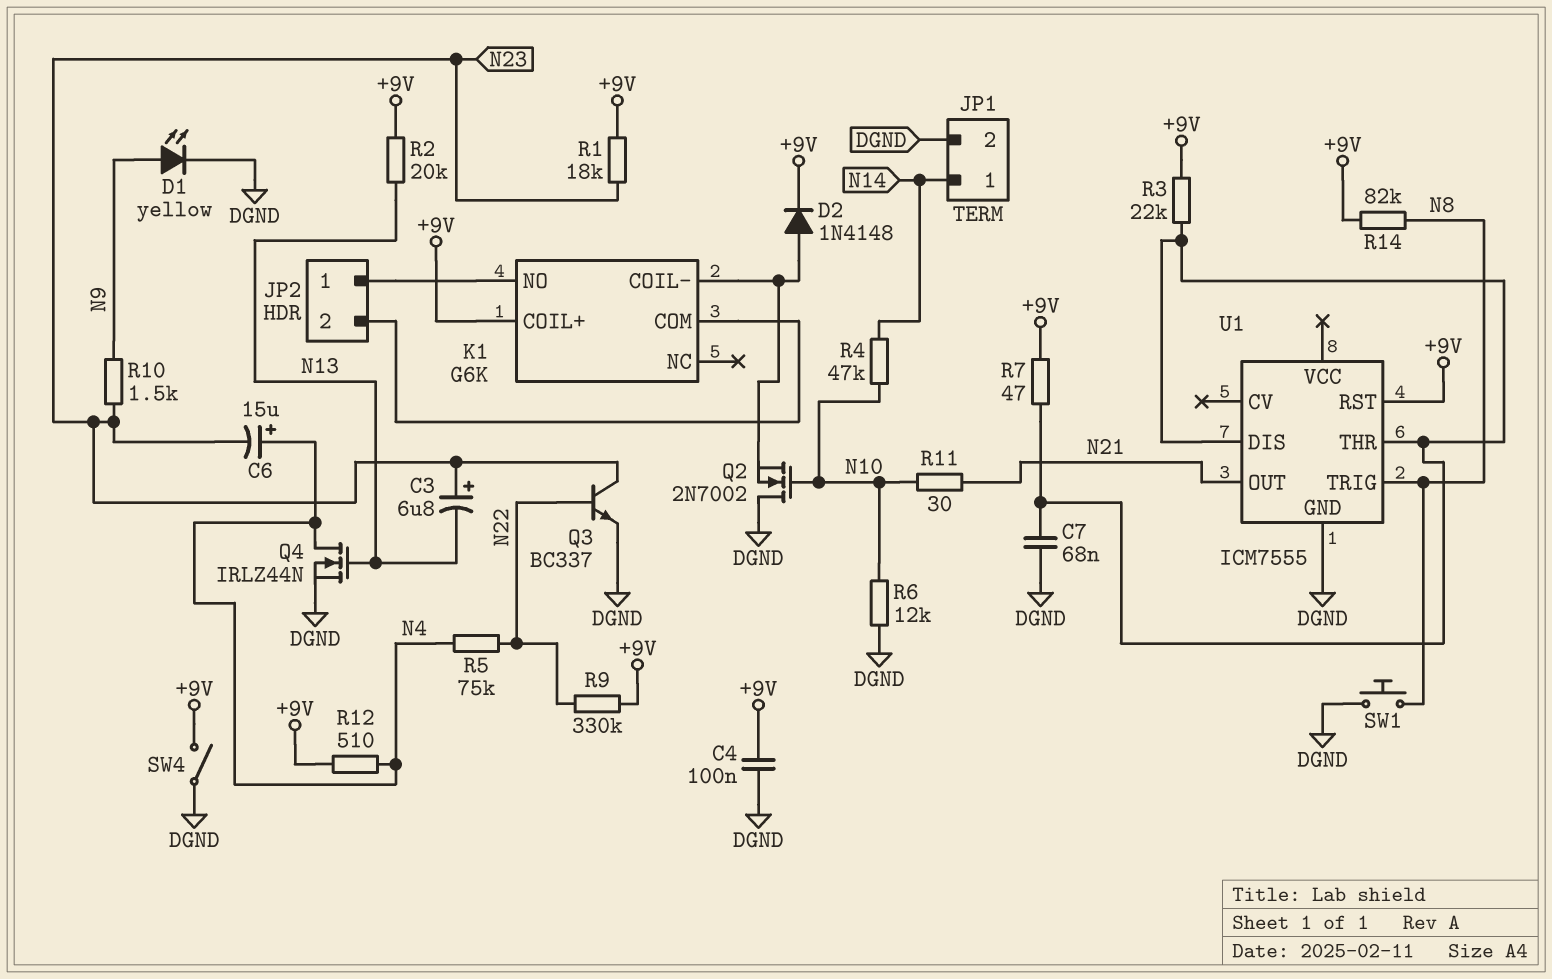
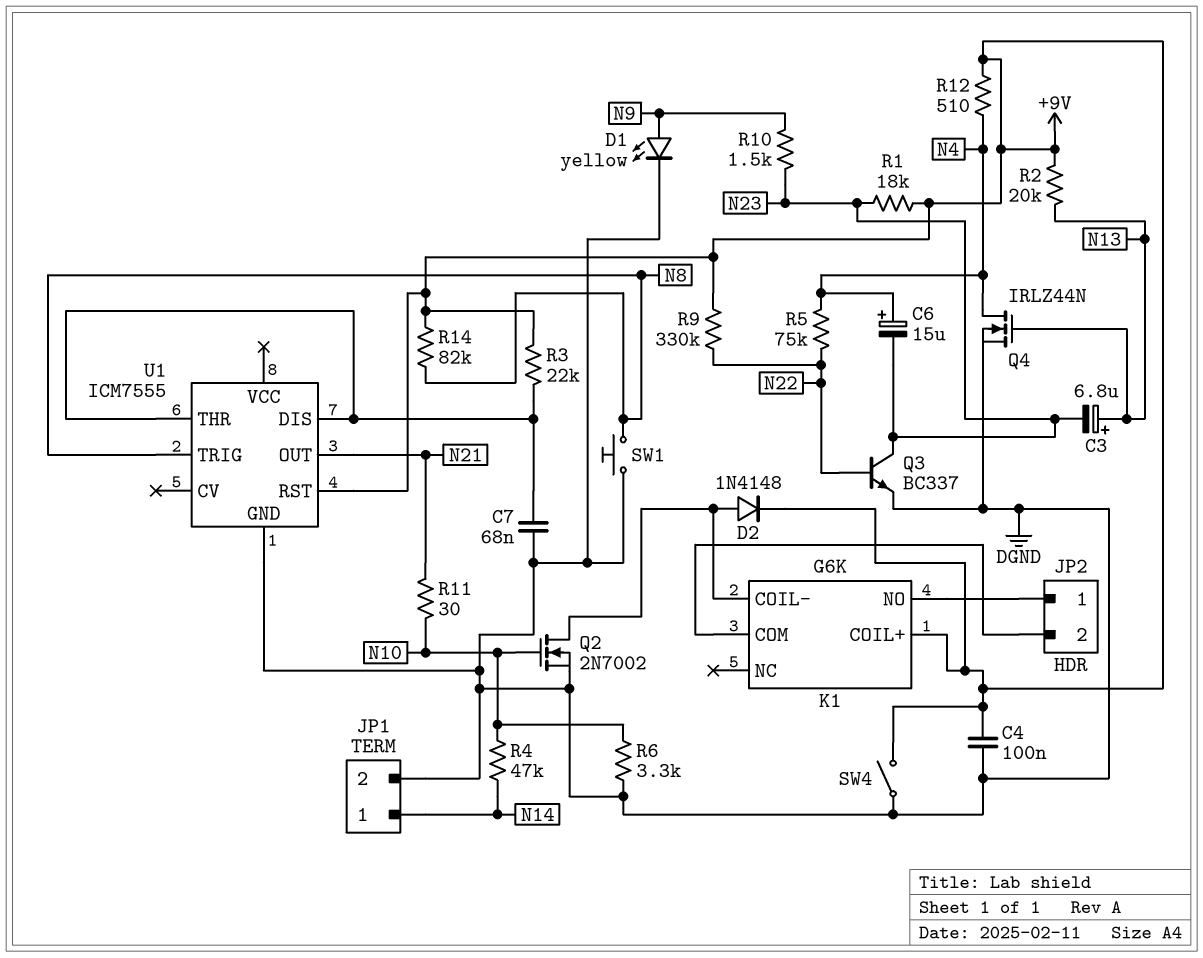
C3: 6.8uF (plus N23, minus N13) -> 6.8uF (plus N13, minus N23)
Q2: NMOS 2N7002 (G N10, D DGND, S K1/COIL-) -> NMOS 2N7002 (G N10, D K1/COIL-, S DGND)
R6: 12k (DGND, N10) -> 3.3k (DGND, N10)
R7: 47 (+9V, U1/DIS) -> none

